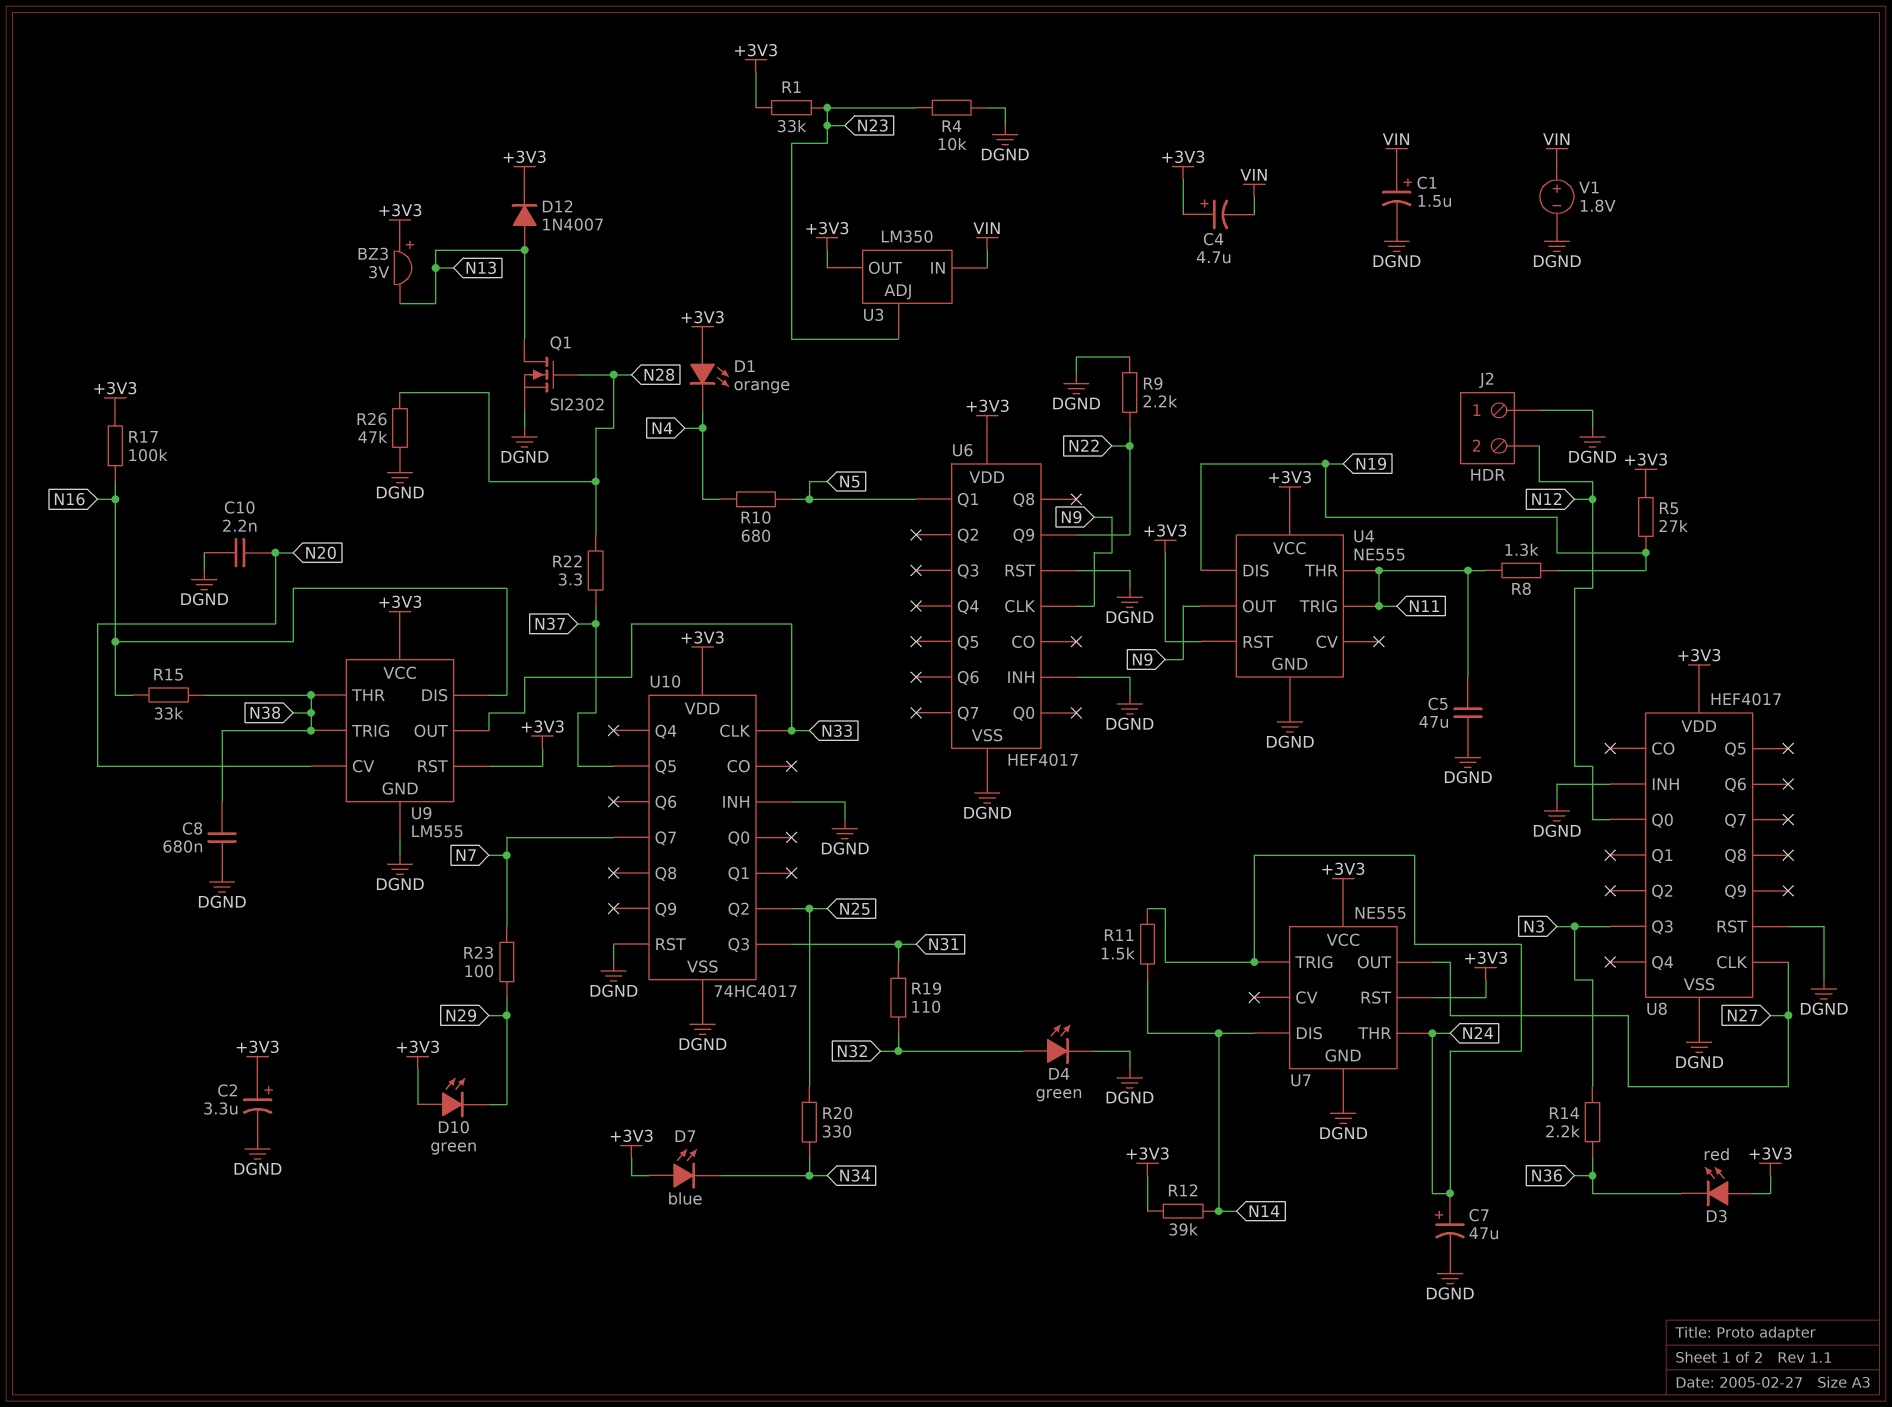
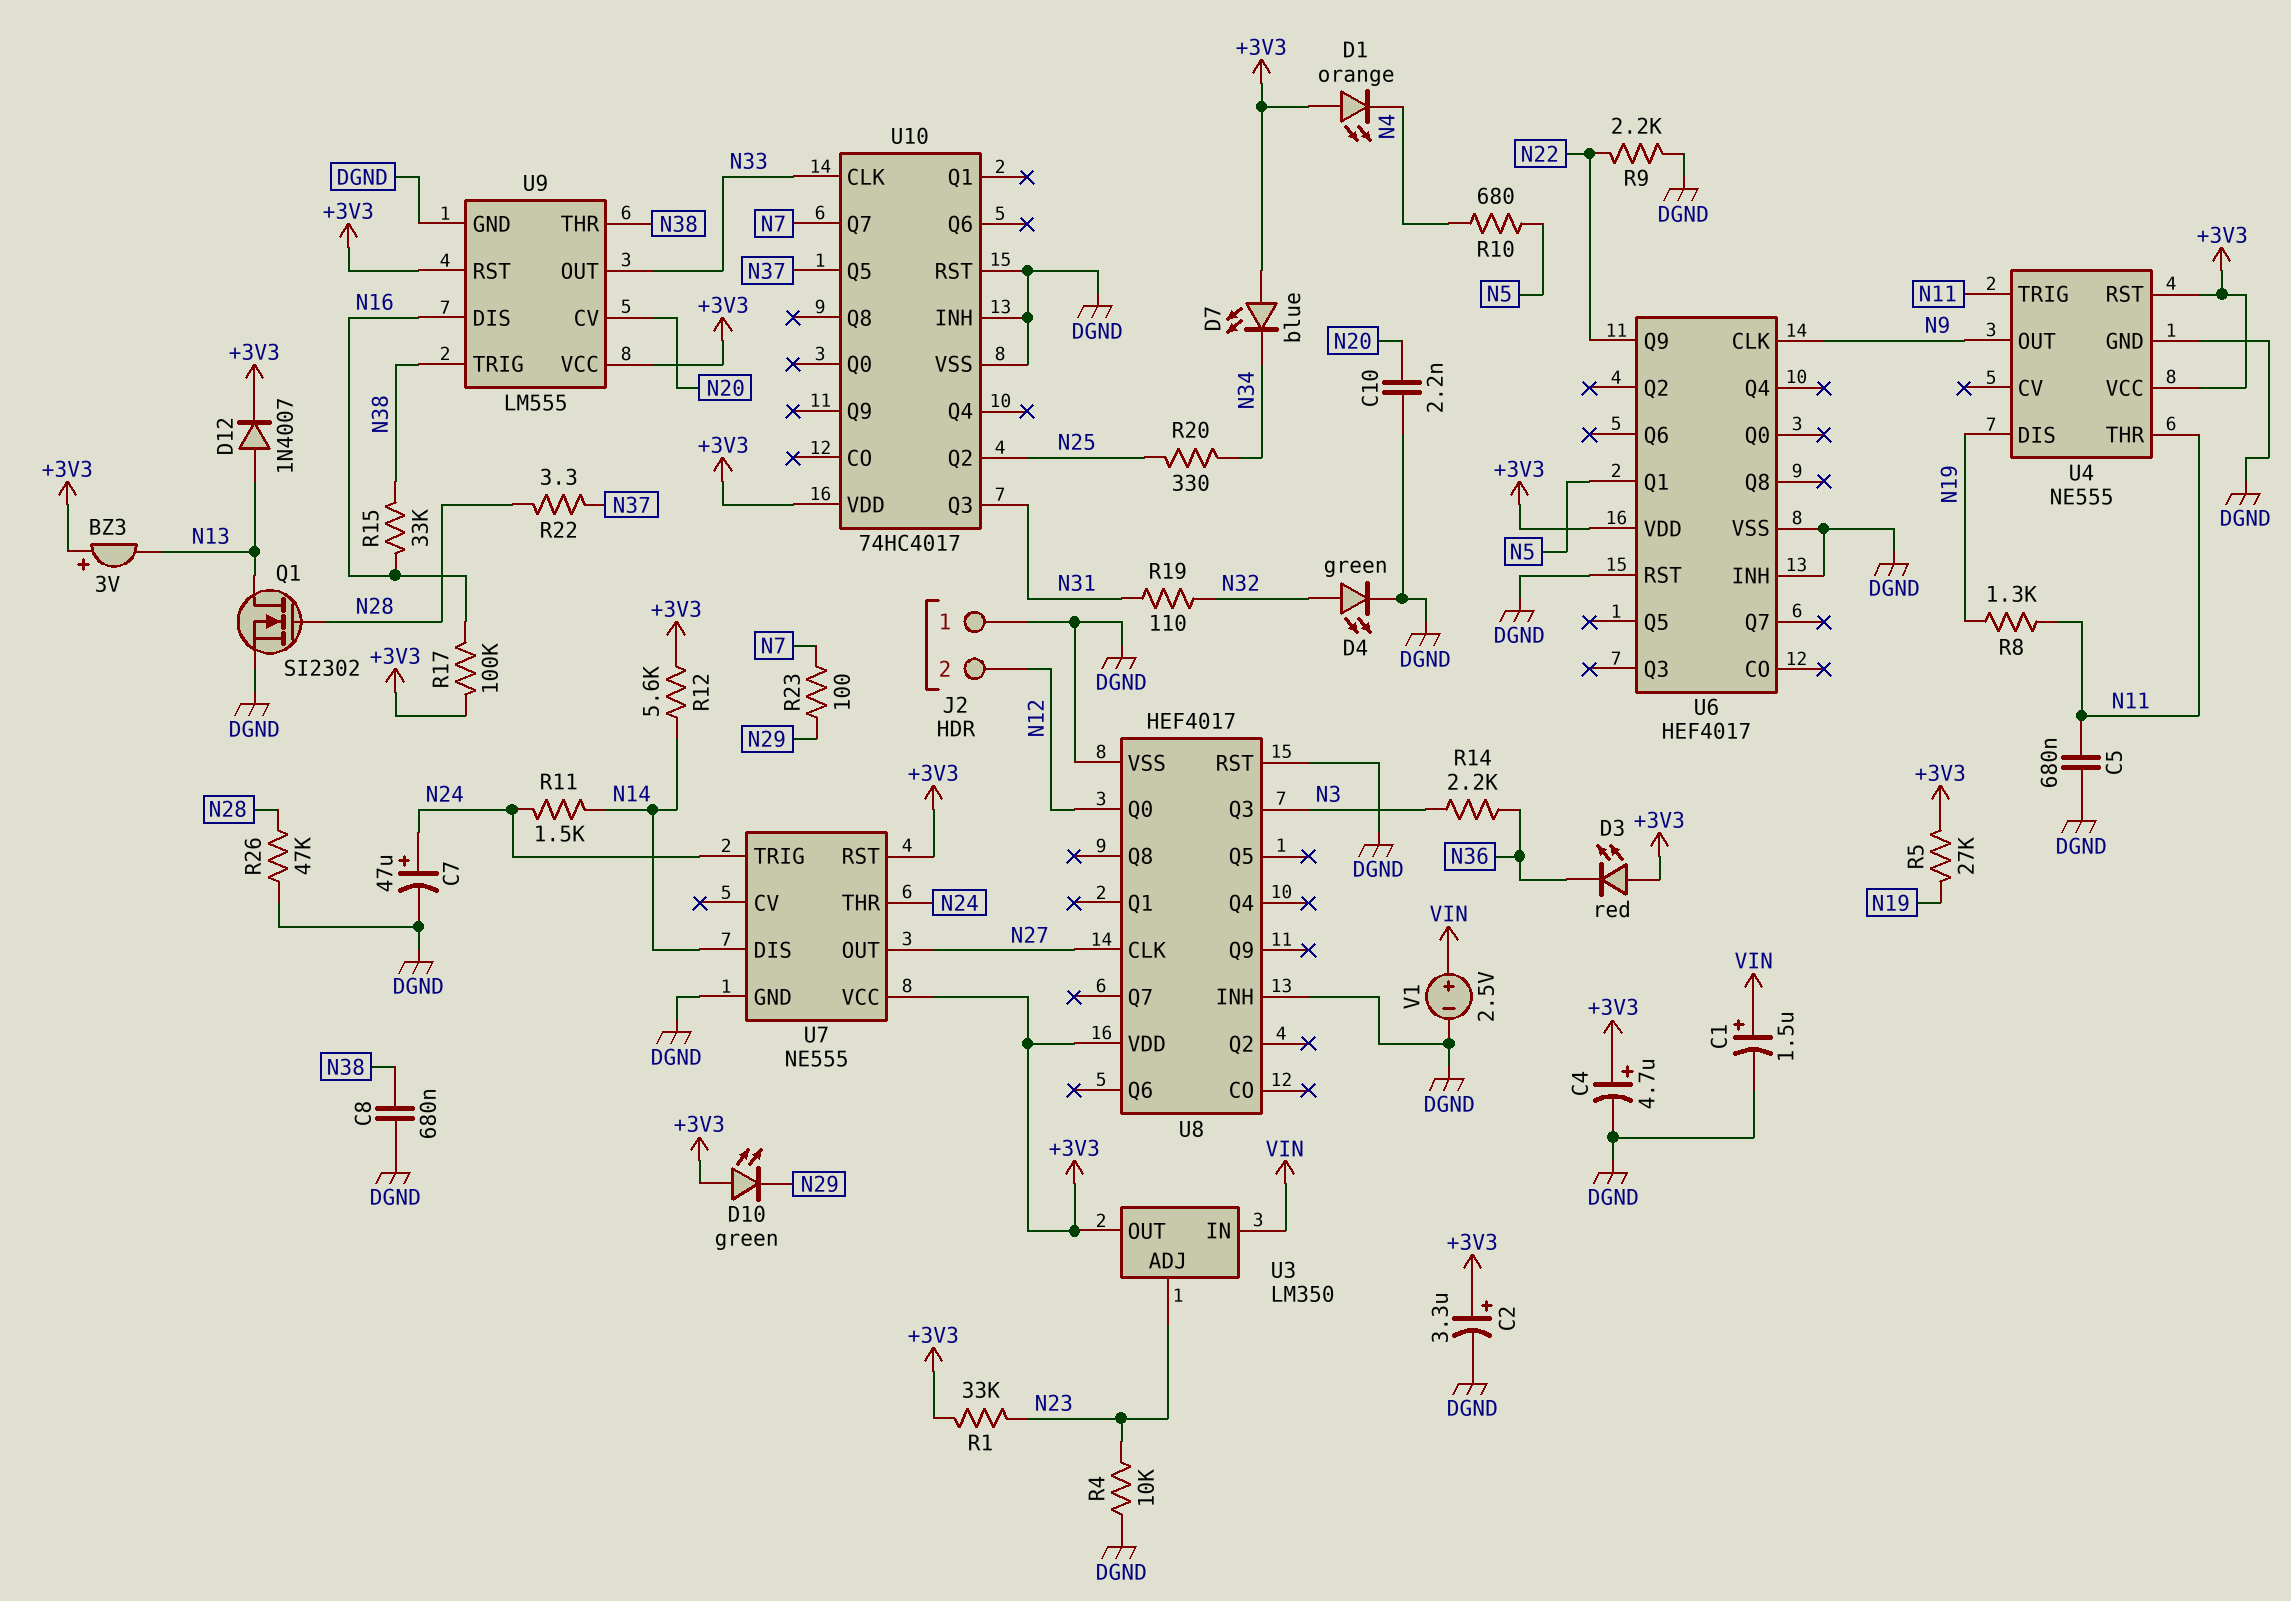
C4: 4.7uF (plus +3V3, minus VIN) -> 4.7uF (plus +3V3, minus DGND)
C5: 47uF (DGND, N11) -> 680nF (DGND, N11)
R12: 39k (+3V3, N14) -> 5.6k (+3V3, N14)
V1: 1.8V (plus VIN, minus DGND) -> 2.5V (plus VIN, minus DGND)

